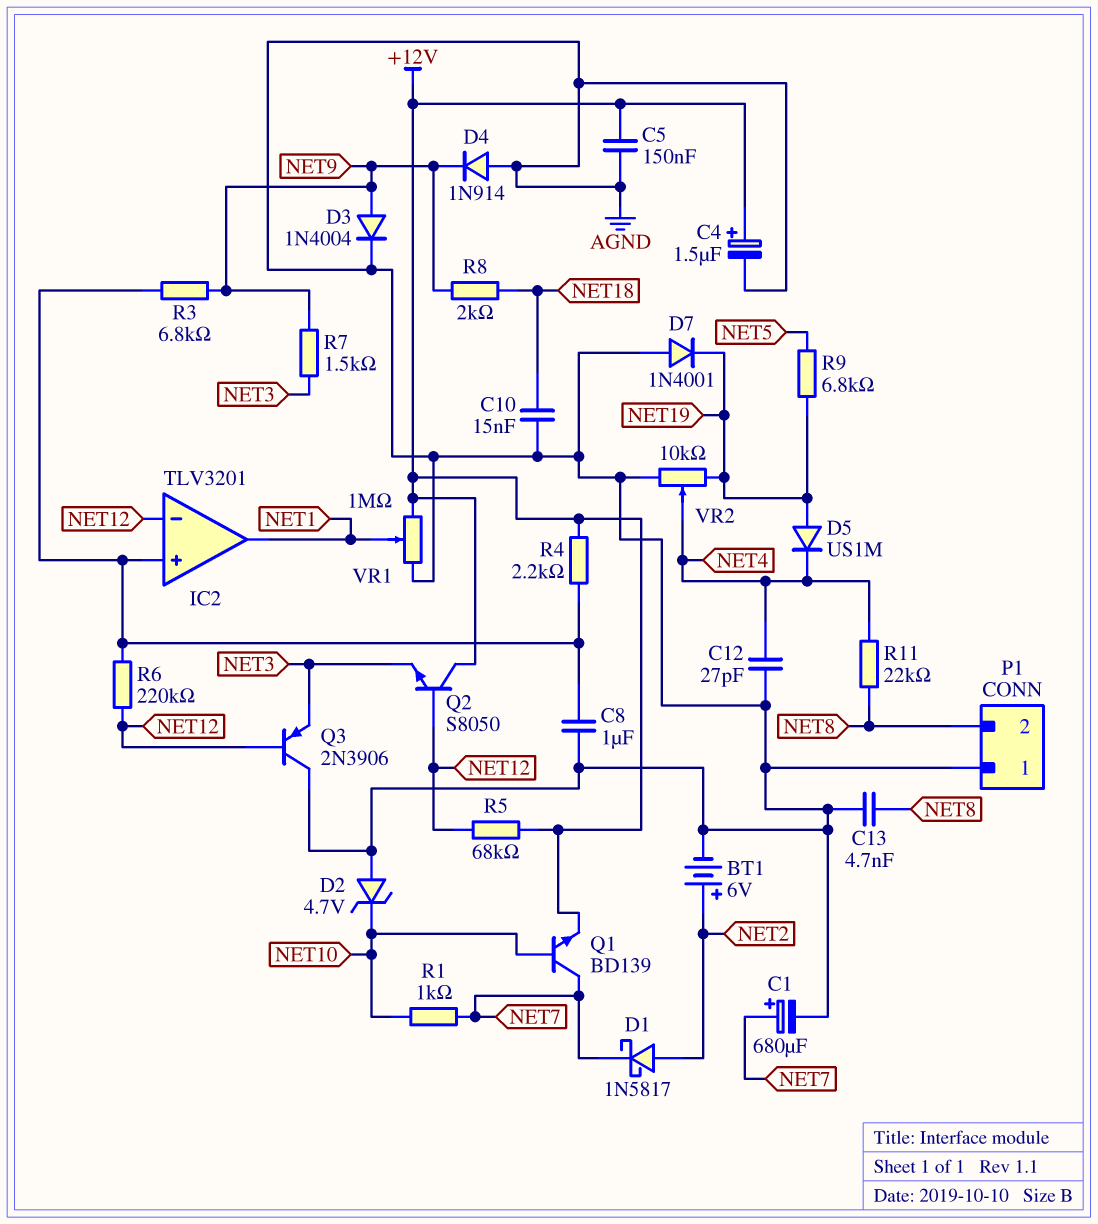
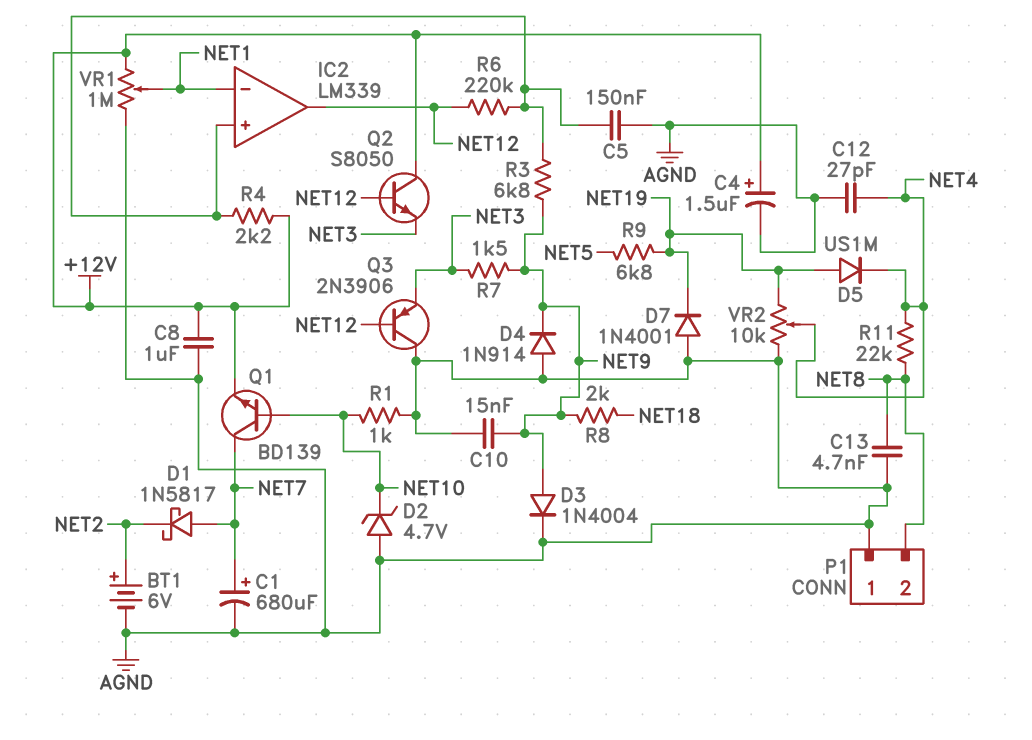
C5: 150nF (+12V, AGND) -> 150nF (AGND, IC2/in+)
C8: 1uF (AGND, IC2/in+) -> 1uF (+12V, AGND)
C10: 15nF (AGND, NET18) -> 15nF (AGND, NET9)
D1: schottky 1N5817 (A NET2, K NET7) -> schottky 1N5817 (A NET7, K NET2)
IC2: TLV3201 -> LM339
IC2 pin in-: NET12 -> NET1
IC2 pin out: NET1 -> NET12
R1: 1k (NET7, NET10) -> 1k (AGND, NET10)
R5: 68k (+12V, NET12) -> none

